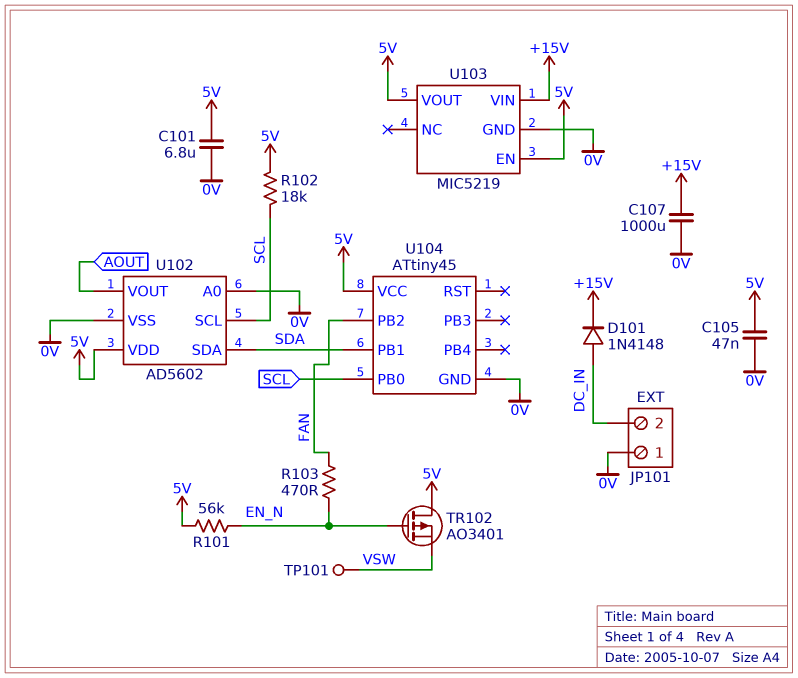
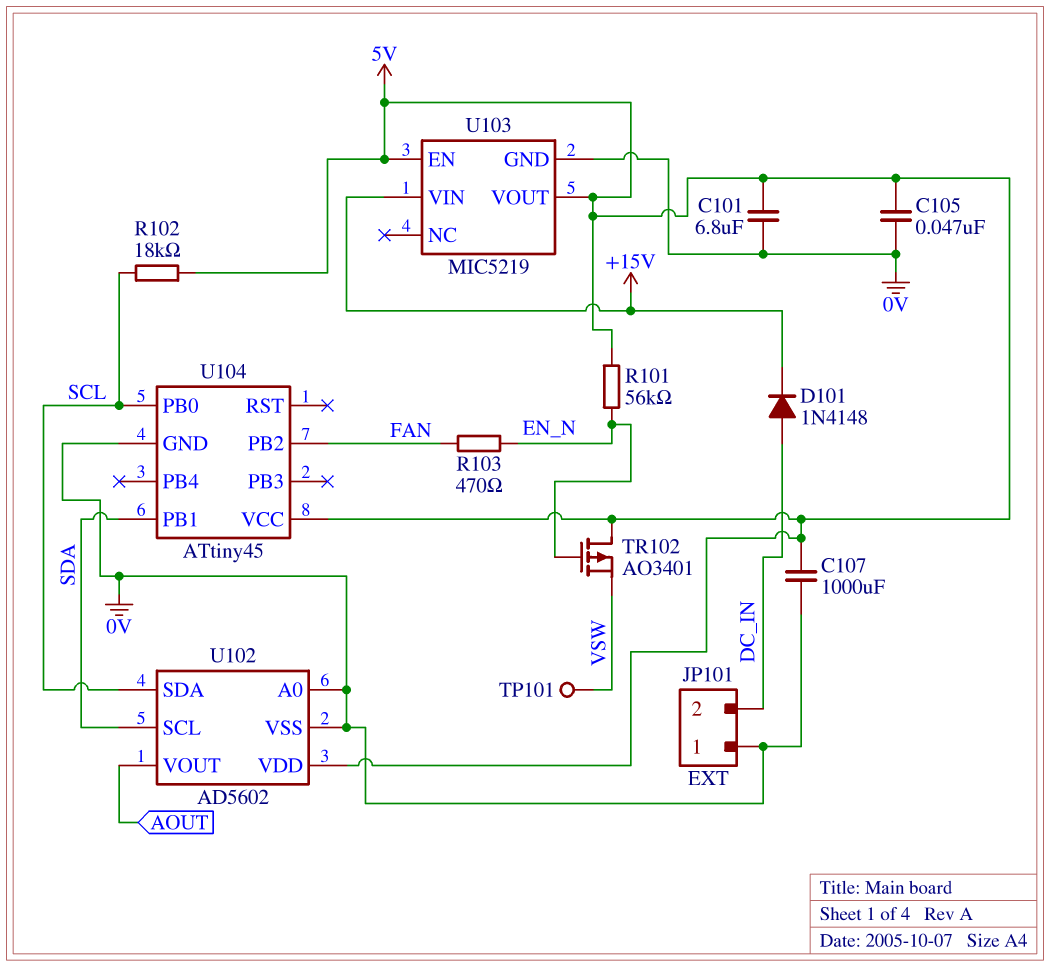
C107: 1000uF (+15V, 0V) -> 1000uF (0V, 5V)
U102 pin SCL: SCL -> SDA
U102 pin SDA: SDA -> SCL

